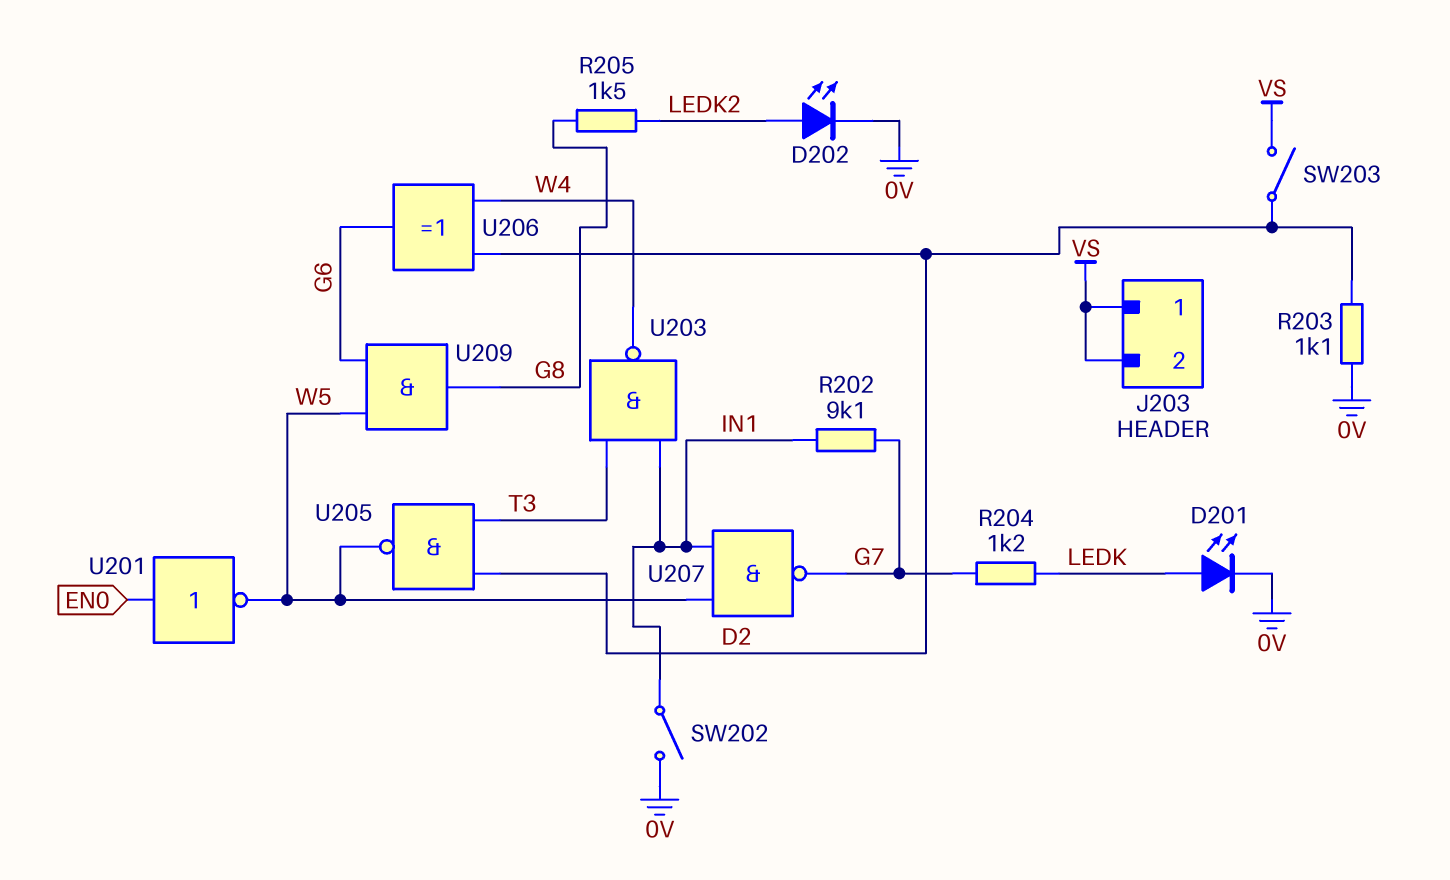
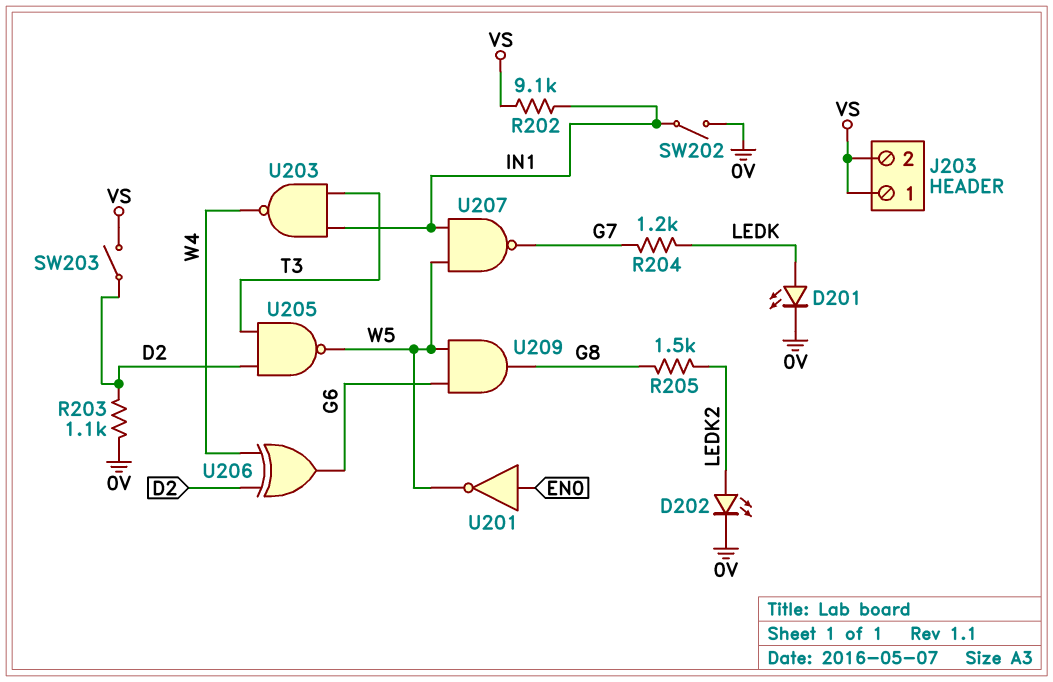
R202: 9.1k (G7, IN1) -> 9.1k (IN1, VS)

